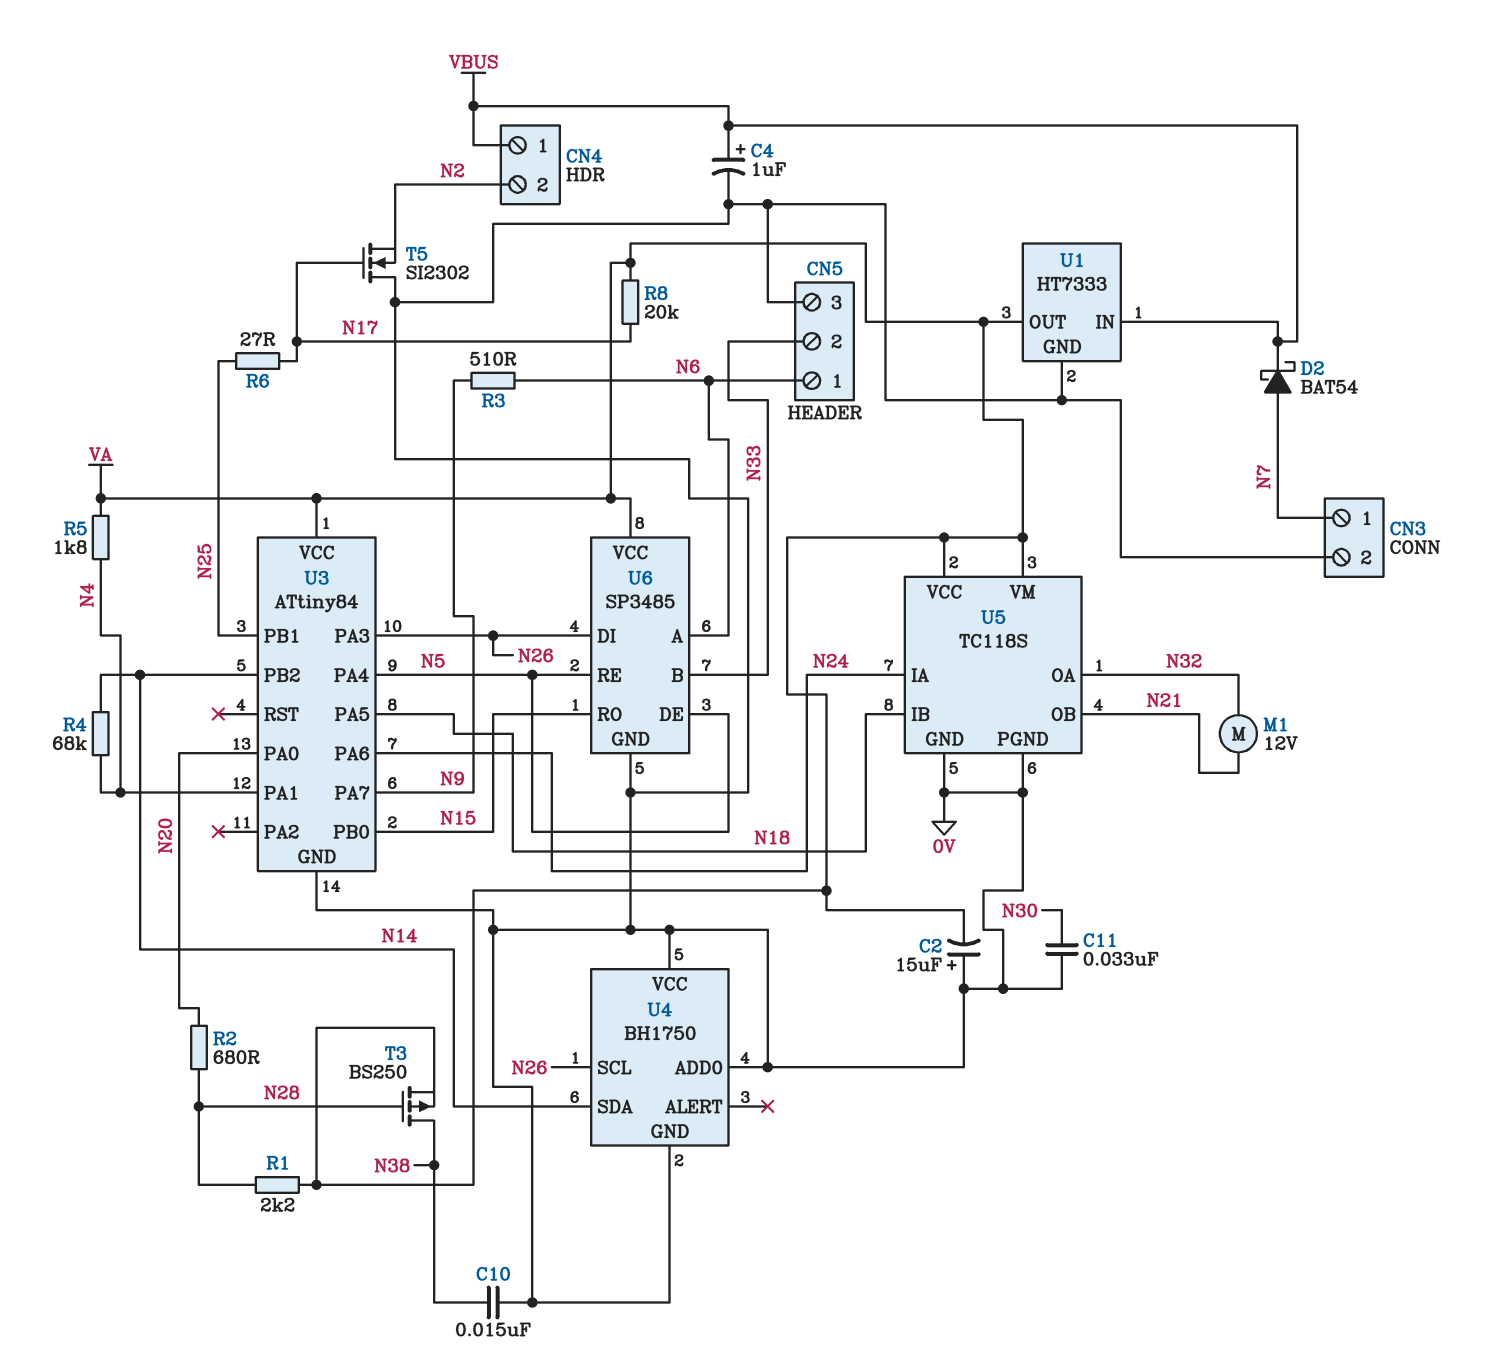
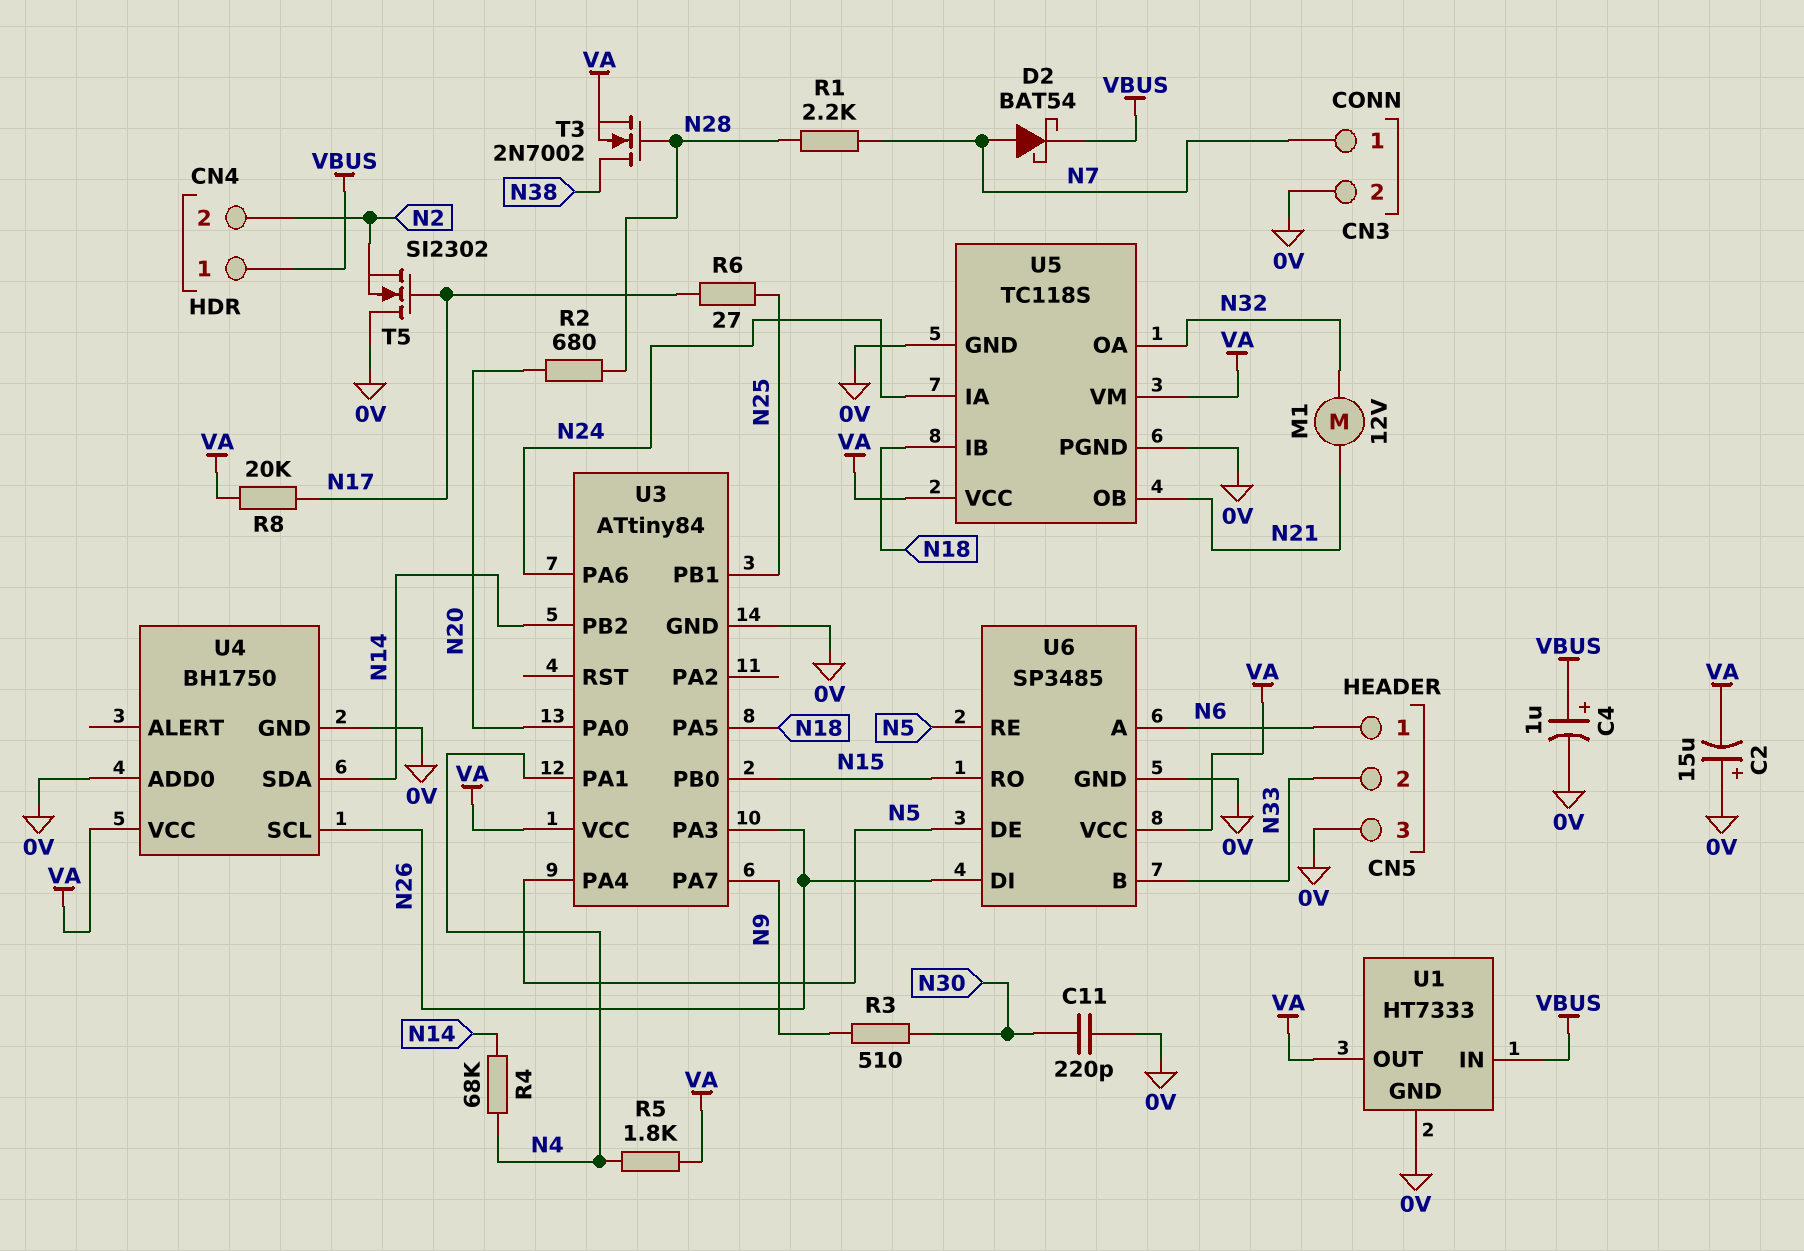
C10: 15nF (0V, N38) -> none
C11: 33nF (0V, N30) -> 220pF (0V, N30)
R1: 2.2k (N28, VA) -> 2.2k (N7, N28)
R3: 510 (N6, N9) -> 510 (N9, N30)
T3: PMOS BS250 (G N28, D N38, S VA) -> NMOS 2N7002 (G N28, D N38, S VA)
U4 pin VCC: 0V -> VA

